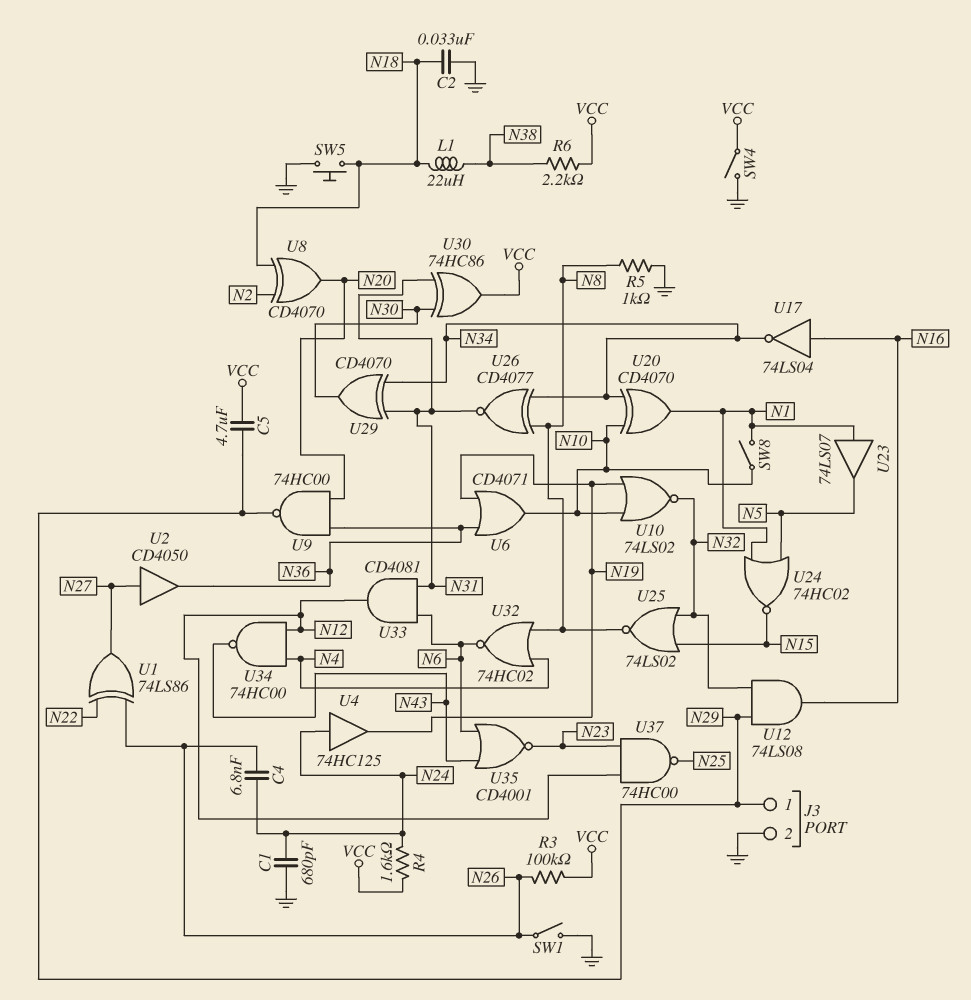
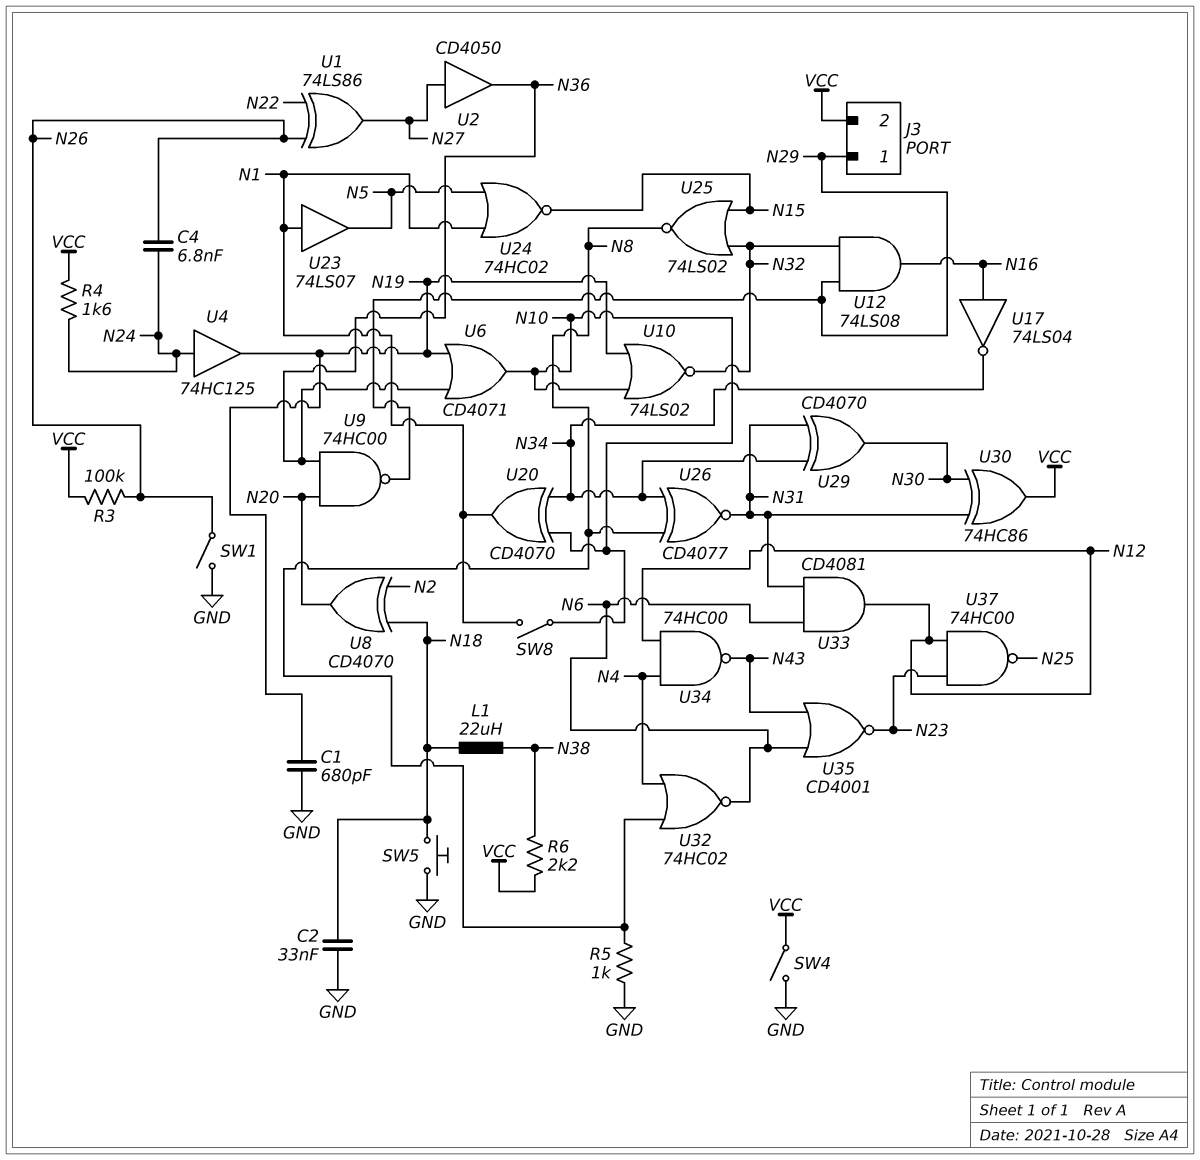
C1: 680pF (GND, N24) -> 680pF (GND, N19)
C5: 4.7uF (N29, VCC) -> none
J3 pin 2: GND -> VCC

